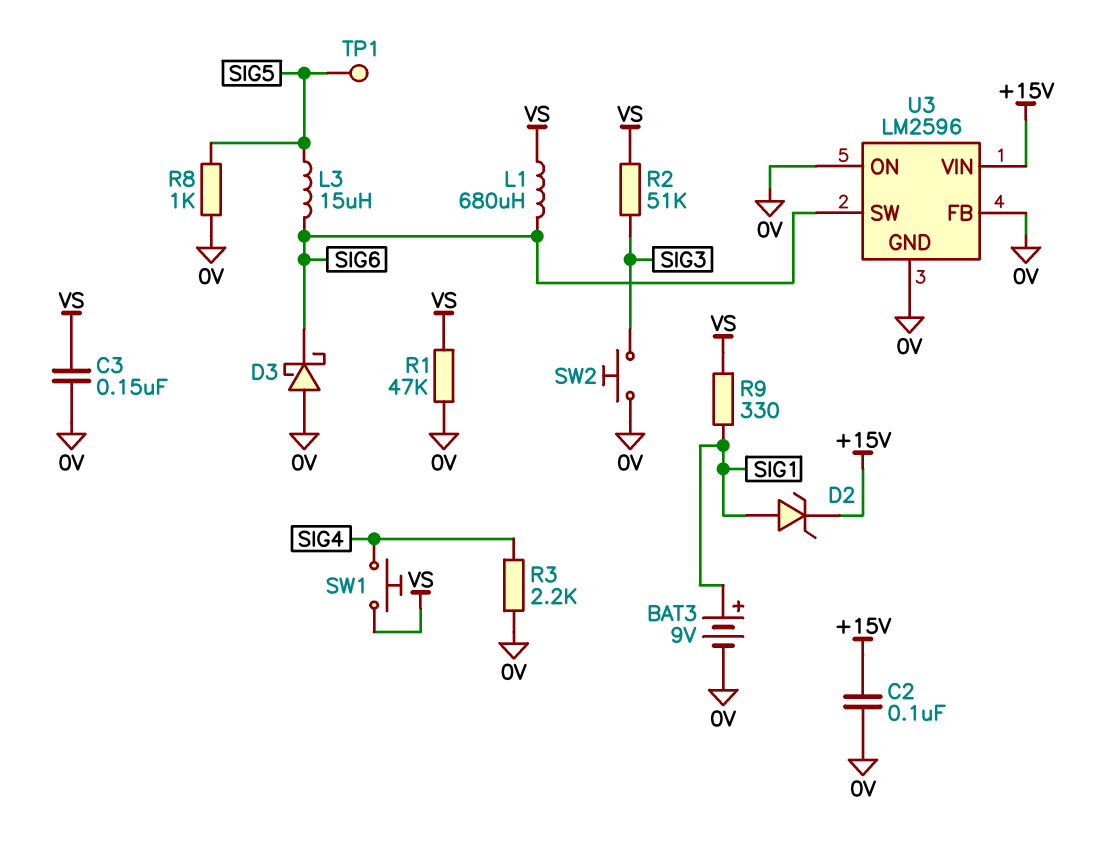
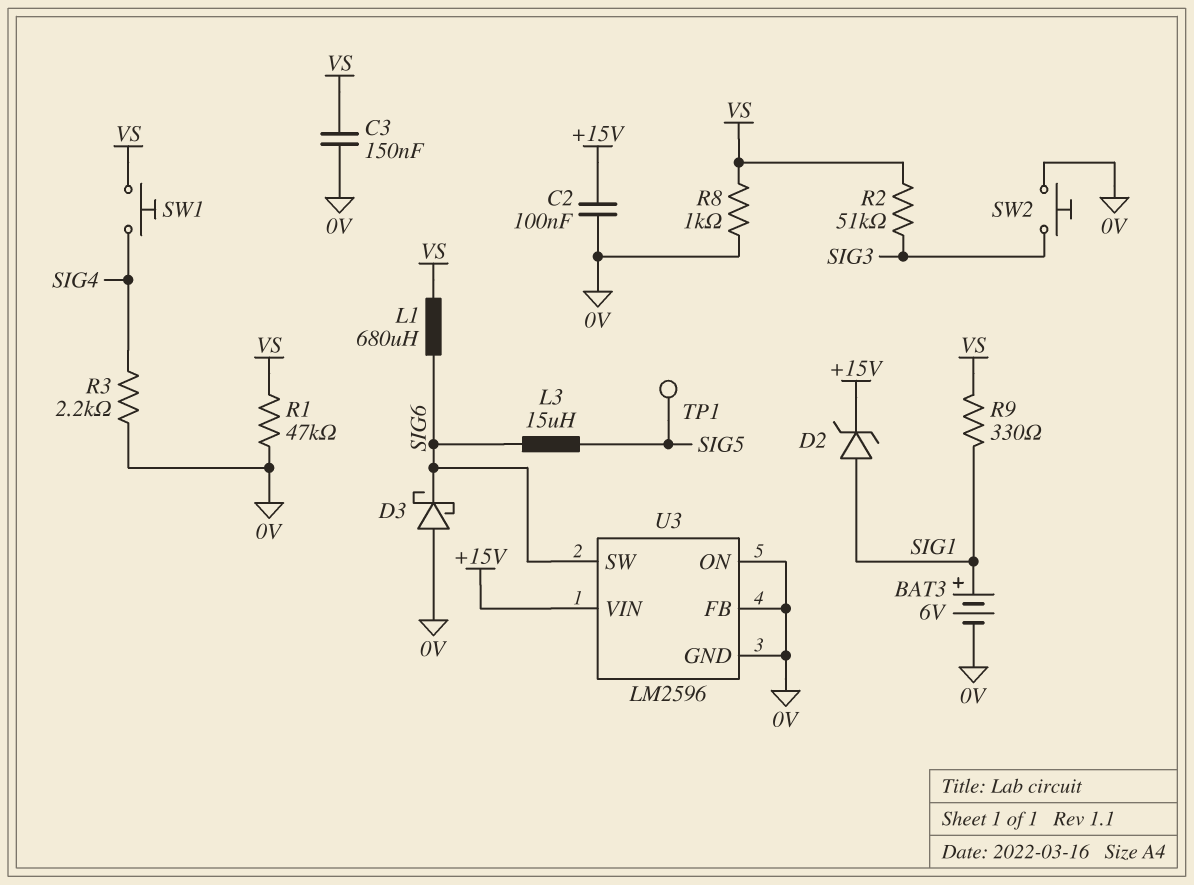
BAT3: 9V (plus SIG1, minus 0V) -> 6V (plus SIG1, minus 0V)
R8: 1k (0V, SIG5) -> 1k (0V, VS)

